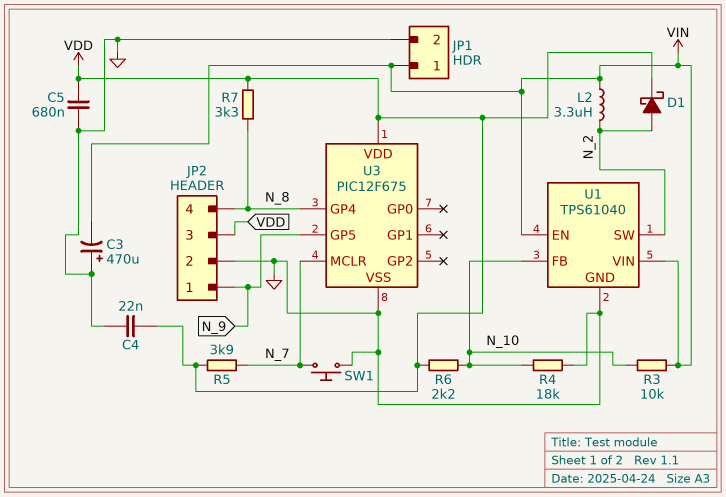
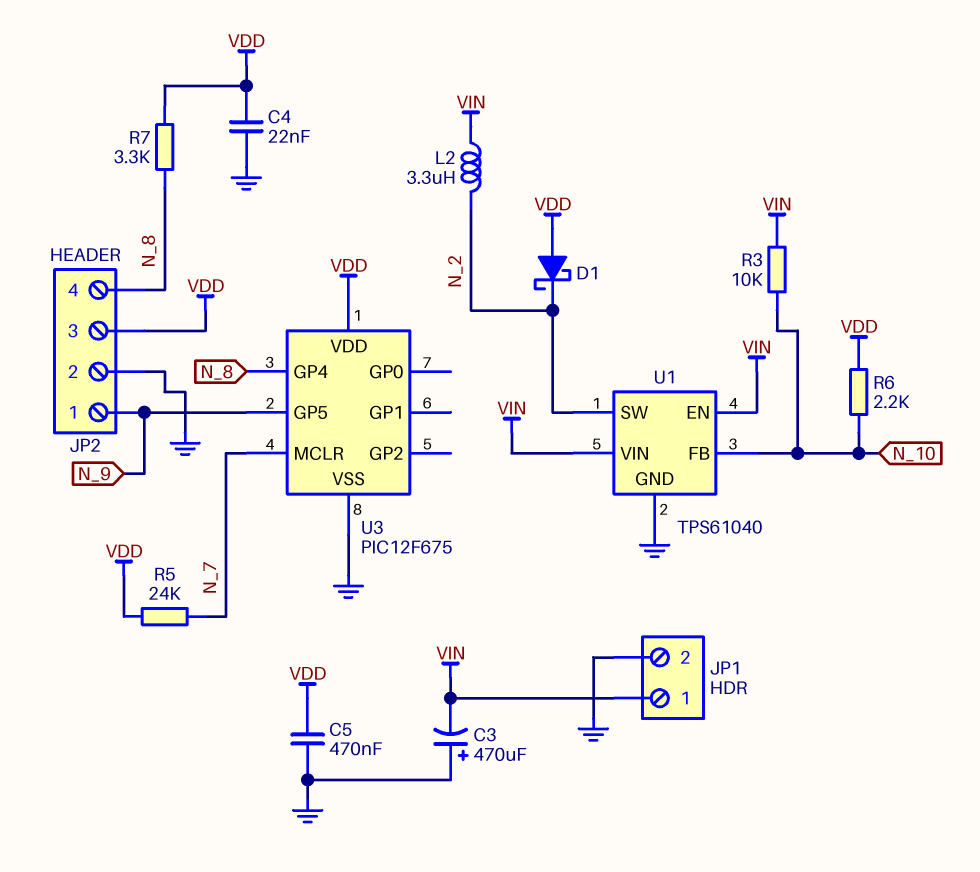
C5: 680nF (GND, VDD) -> 470nF (GND, VDD)
D1: schottky (A N_2, K VDD) -> schottky (A VDD, K N_2)
R4: 18k (GND, N_10) -> none
R5: 3.9k (N_7, VDD) -> 24k (N_7, VDD)
SW1: button (GND, N_7) -> none

